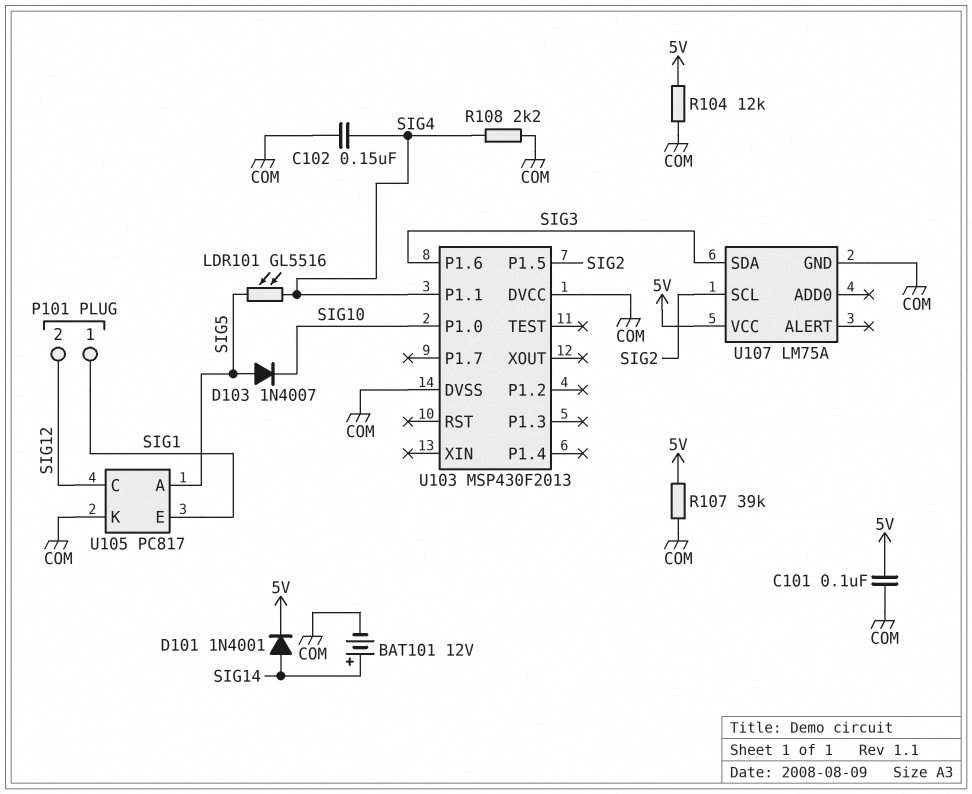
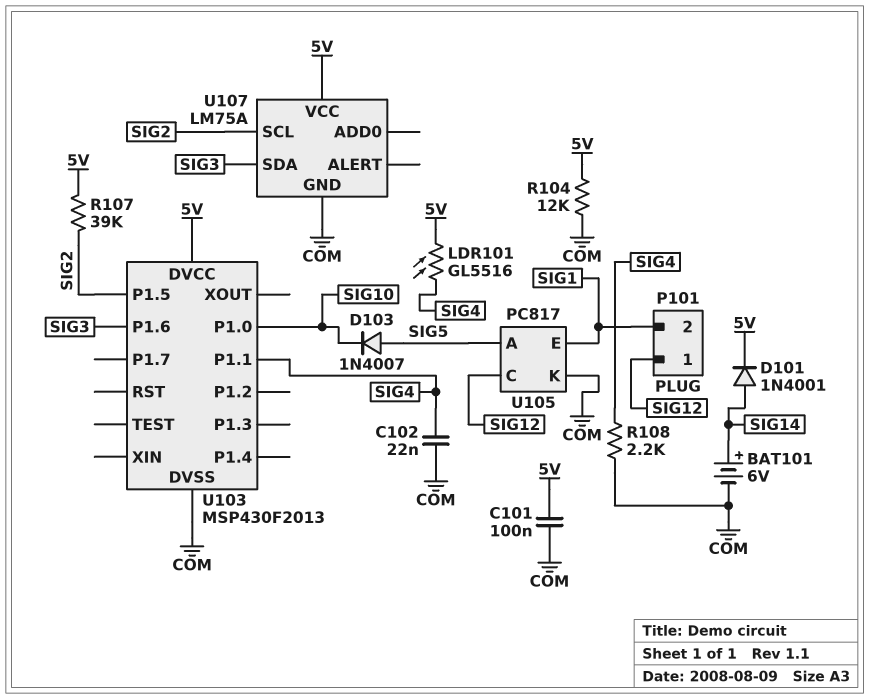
BAT101: 12V (plus SIG14, minus COM) -> 6V (plus SIG14, minus COM)
C102: 150nF (COM, SIG4) -> 22nF (COM, SIG4)
LDR101: GL5516 (SIG4, SIG5) -> GL5516 (5V, SIG4)
P101 pin 1: SIG1 -> SIG12
P101 pin 2: SIG12 -> SIG1
R107: 39k (5V, COM) -> 39k (5V, SIG2)
U103 pin DVCC: COM -> 5V

